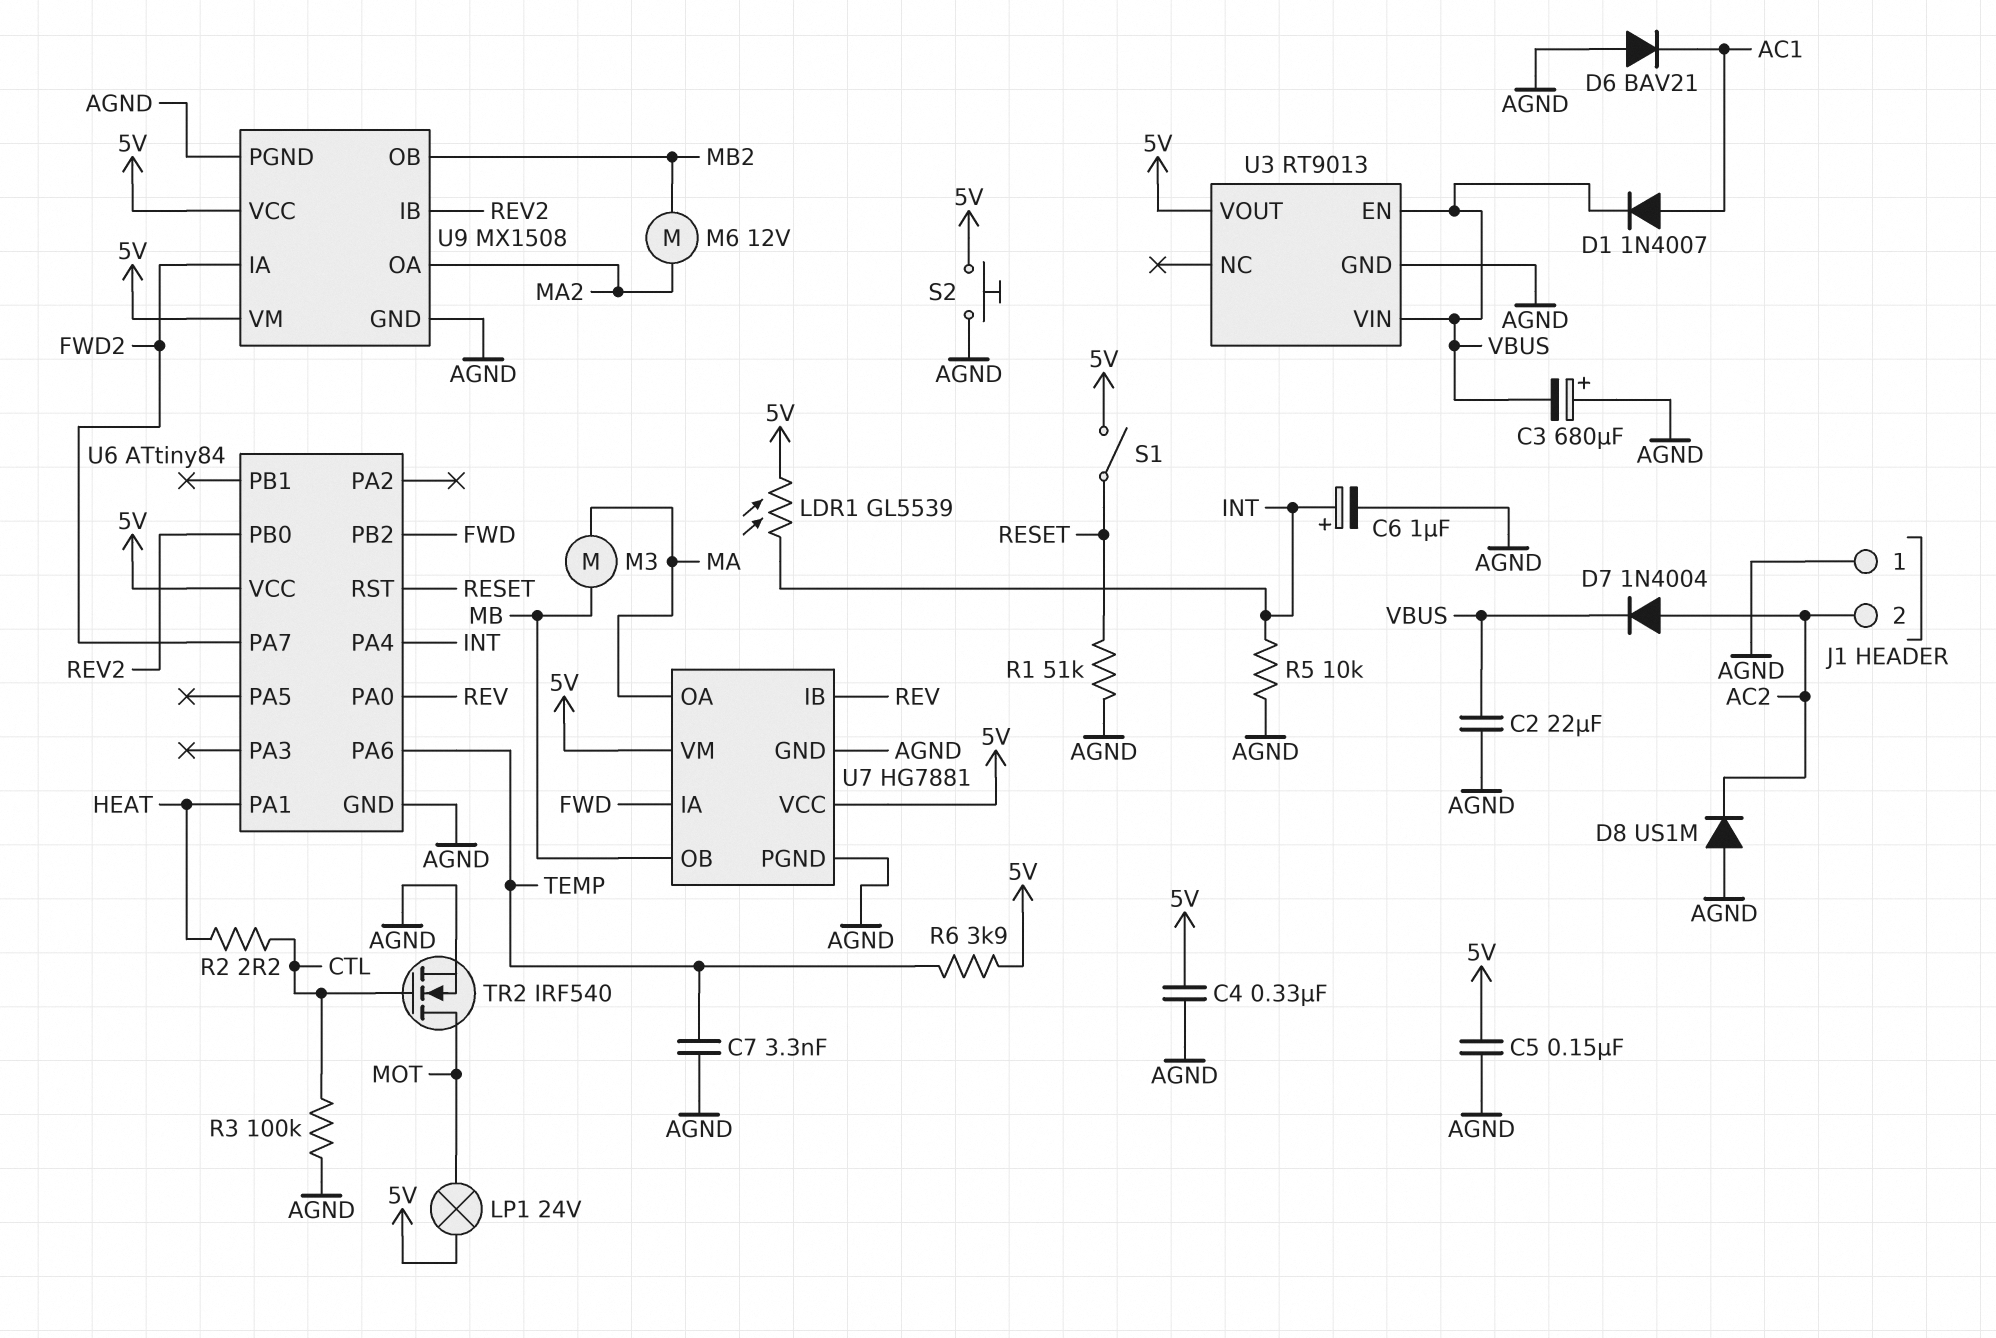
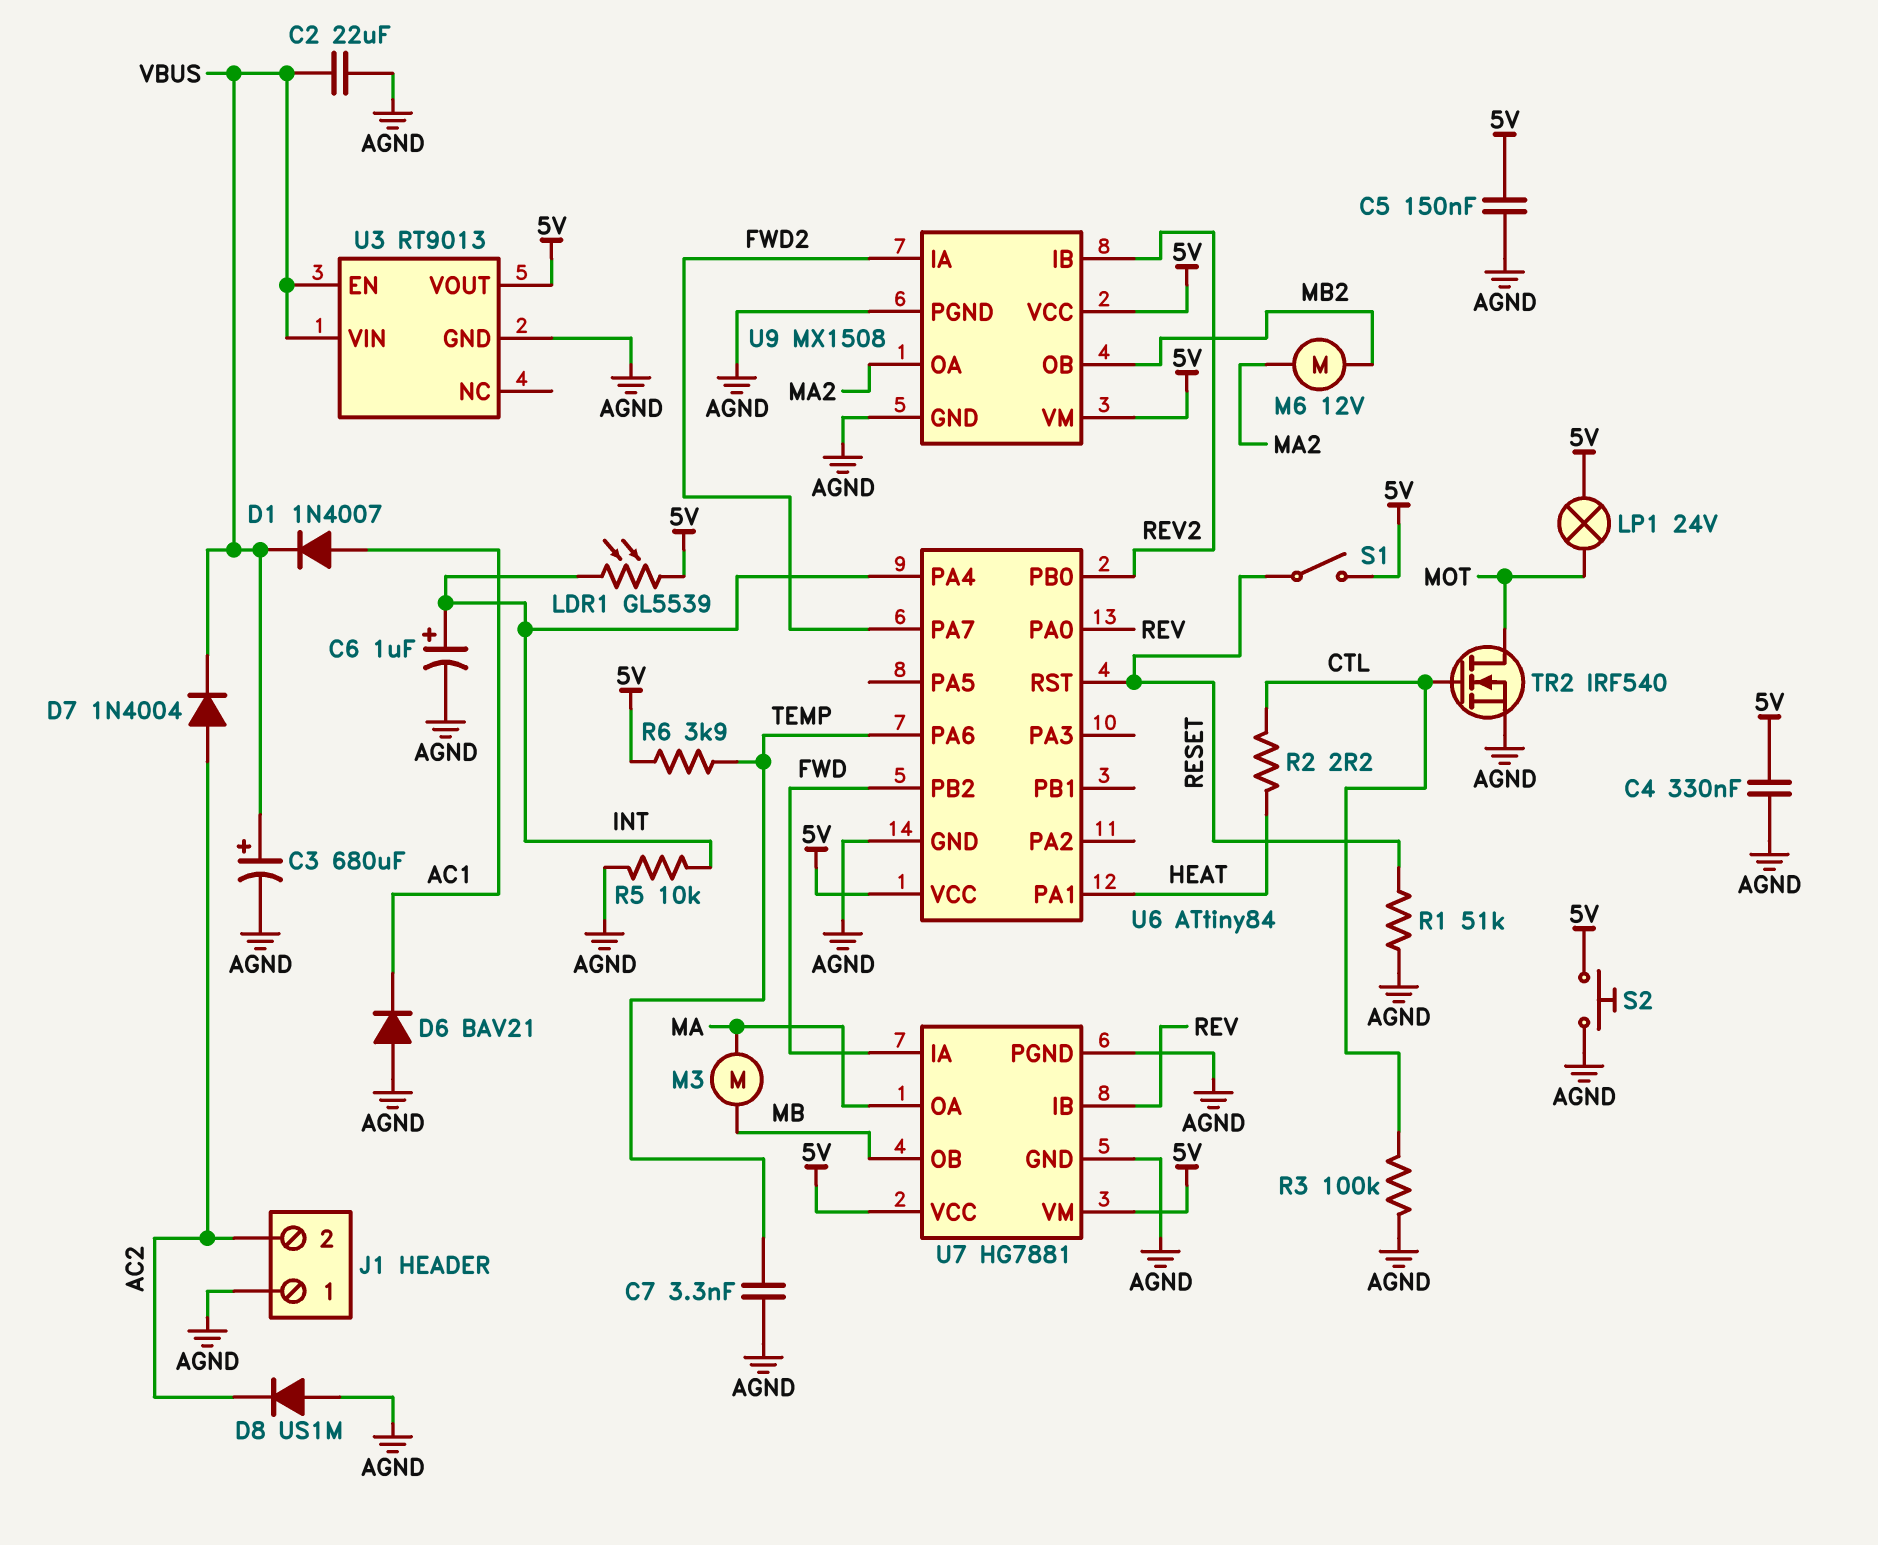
C3: 680uF (plus AGND, minus VBUS) -> 680uF (plus VBUS, minus AGND)

